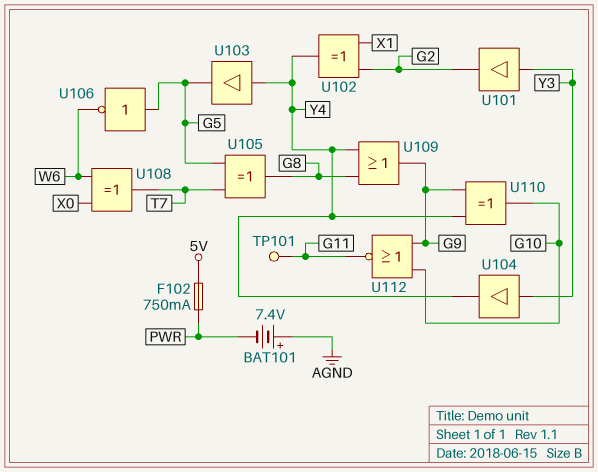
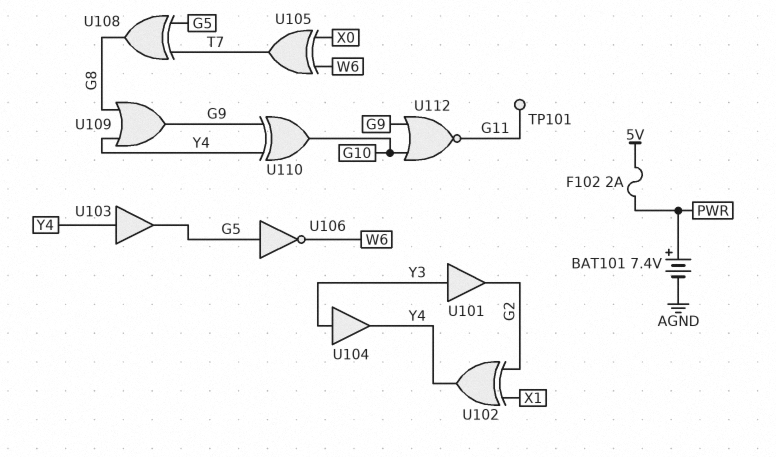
BAT101: 7.4V (plus AGND, minus PWR) -> 7.4V (plus PWR, minus AGND)
F102: 750mA (5V, PWR) -> 2A (5V, PWR)
U105: XOR (in G5, in T7, out G8) -> XOR (in W6, in X0, out T7)
U108: XOR (in W6, in X0, out T7) -> XOR (in G5, in T7, out G8)

